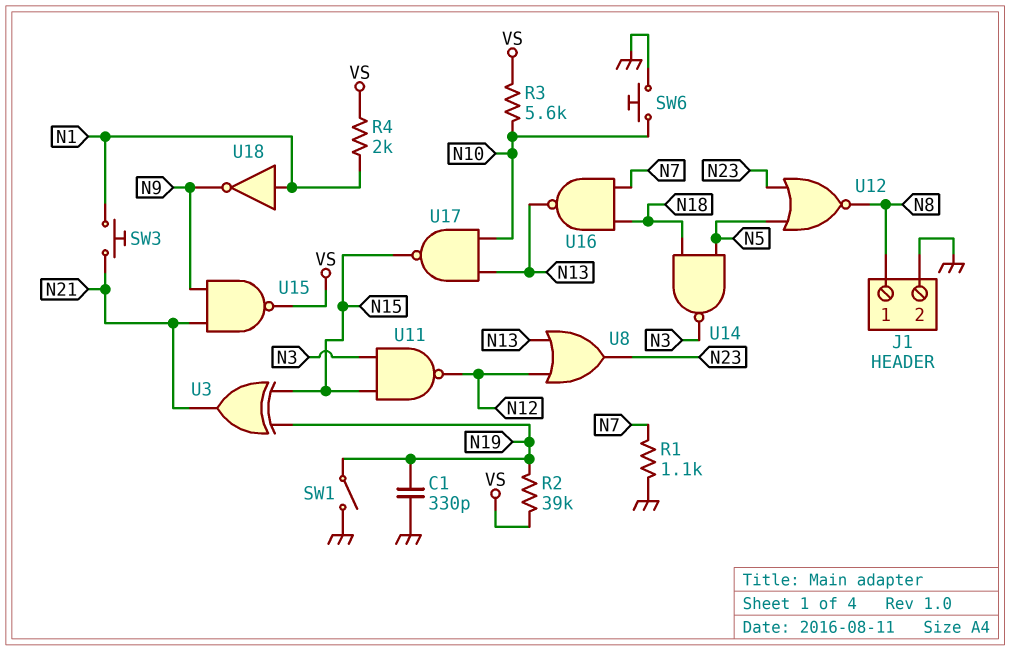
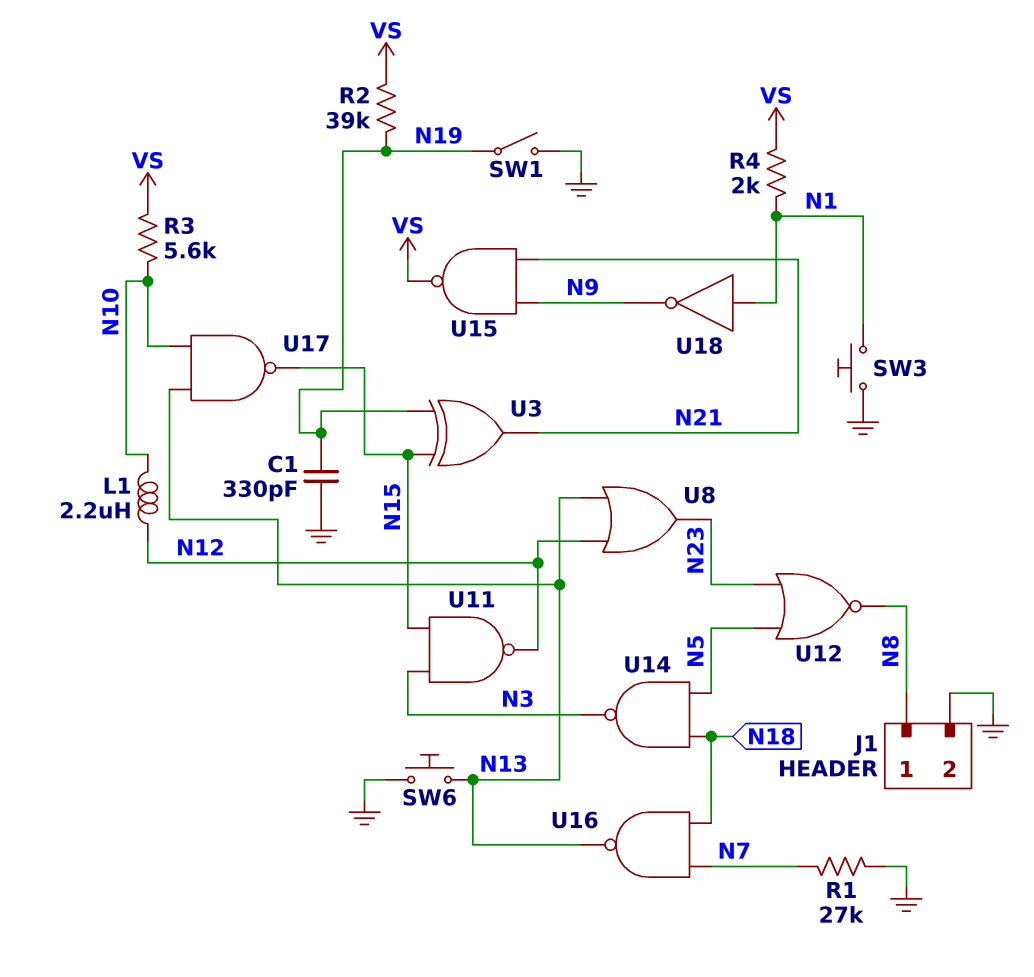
L1: none -> 2.2uH (N10, N12)
R1: 1.1k (GND, N7) -> 27k (GND, N7)
SW3: button (N1, N21) -> button (GND, N1)
SW6: button (GND, N10) -> button (GND, N13)

